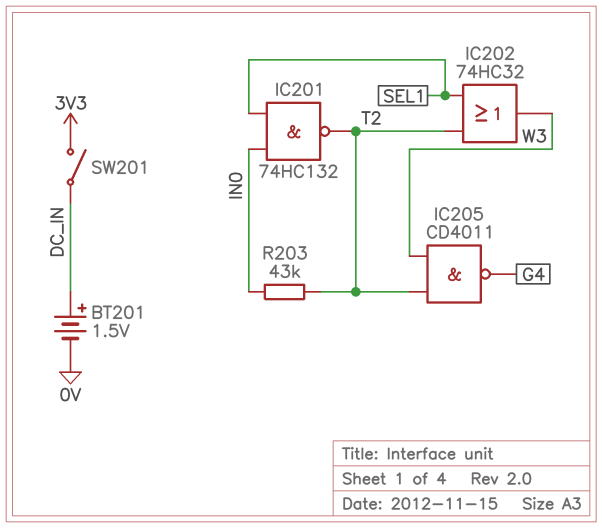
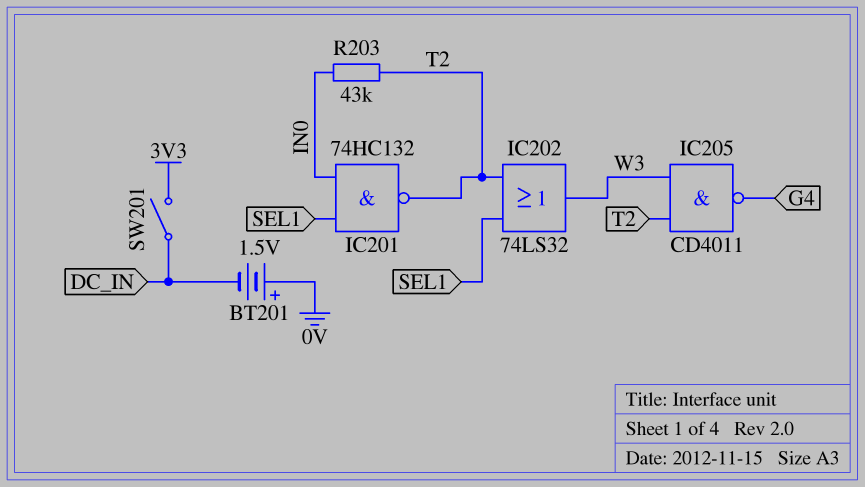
BT201: 1.5V (plus DC_IN, minus 0V) -> 1.5V (plus 0V, minus DC_IN)
IC202: OR 74HC32 (in SEL1, in T2, out W3) -> OR 74LS32 (in SEL1, in T2, out W3)

